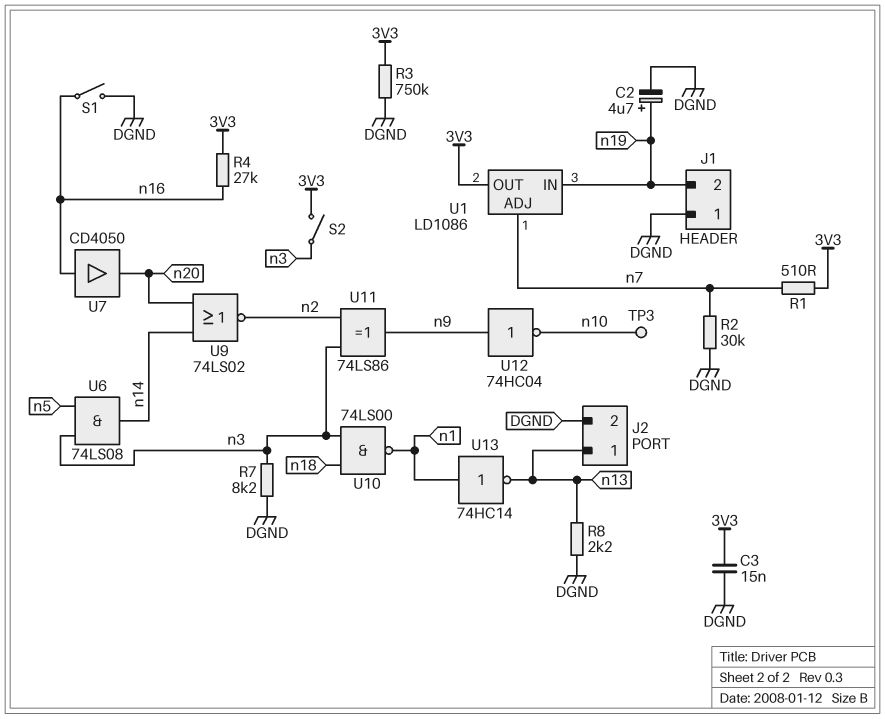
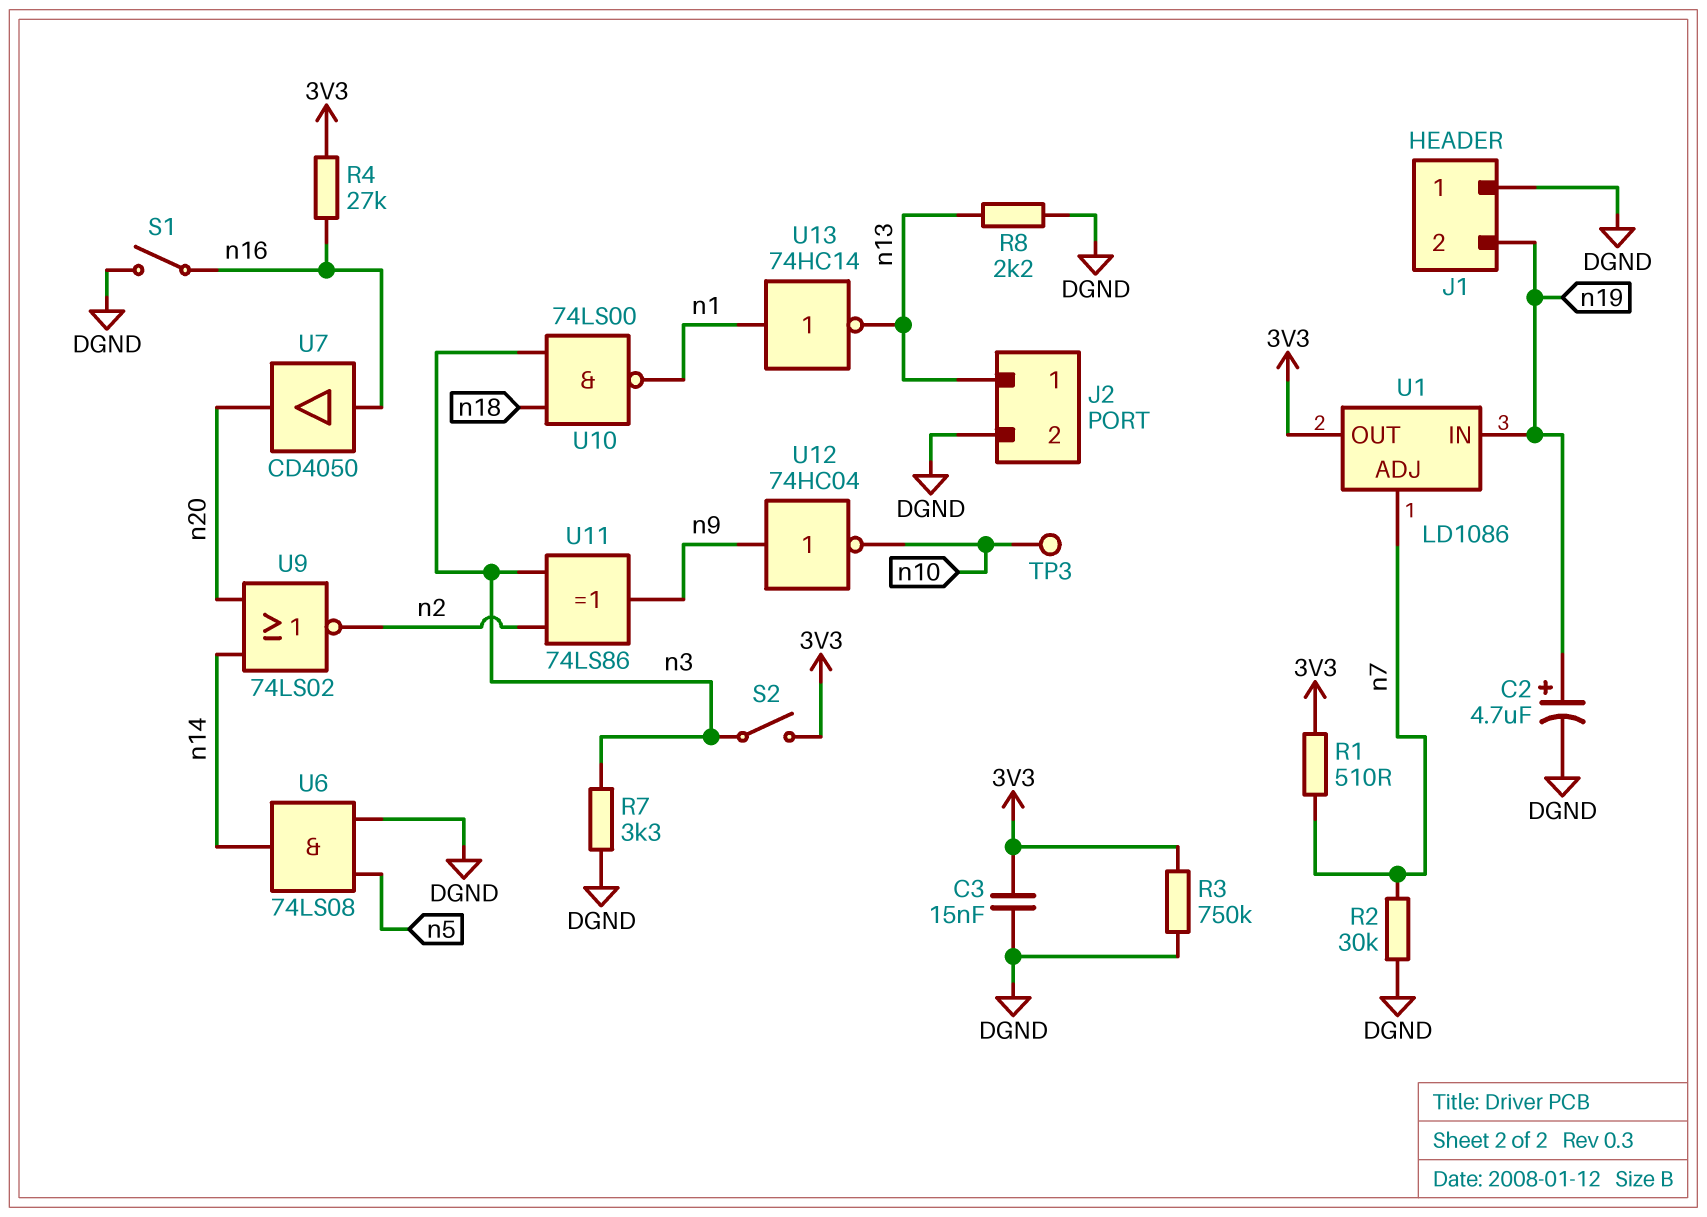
R7: 8.2k (DGND, n3) -> 3.3k (DGND, n3)
U6: AND 74LS08 (in n3, in n5, out n14) -> AND 74LS08 (in DGND, in n5, out n14)

